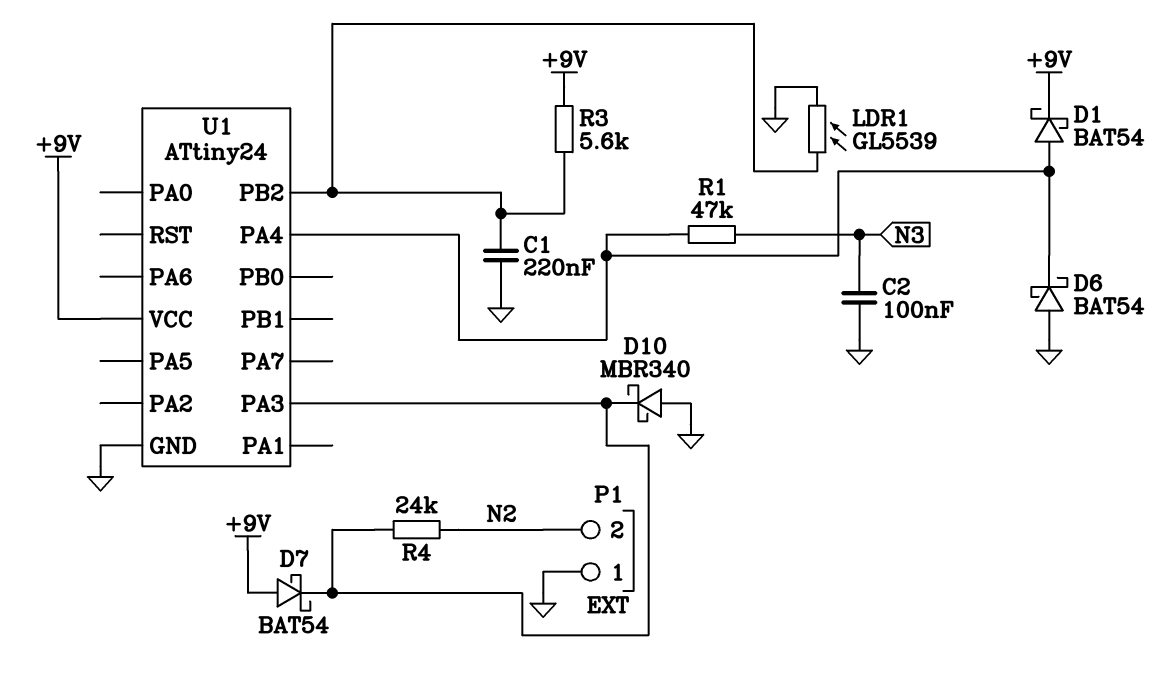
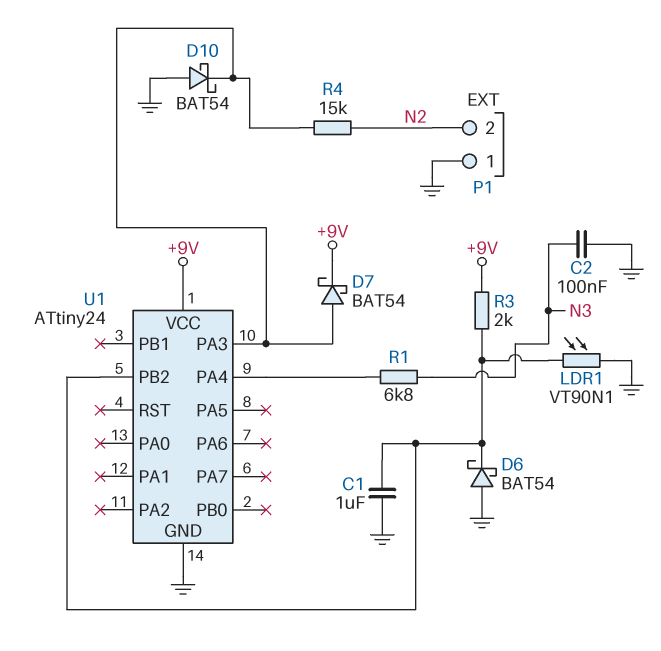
C1: 220nF (GND, U1/PB2) -> 1uF (GND, U1/PB2)
D1: schottky BAT54 (A U1/PA4, K +9V) -> none
D6: schottky BAT54 (A GND, K U1/PA4) -> schottky BAT54 (A GND, K U1/PB2)
D7: schottky BAT54 (A +9V, K U1/PA3) -> schottky BAT54 (A U1/PA3, K +9V)
D10: schottky MBR340 (A GND, K U1/PA3) -> schottky BAT54 (A GND, K U1/PA3)
LDR1: GL5539 (GND, U1/PB2) -> VT90N1 (GND, U1/PB2)
R1: 47k (N3, U1/PA4) -> 6.8k (N3, U1/PA4)
R3: 5.6k (+9V, U1/PB2) -> 2k (+9V, U1/PB2)
R4: 24k (N2, U1/PA3) -> 15k (N2, U1/PA3)

